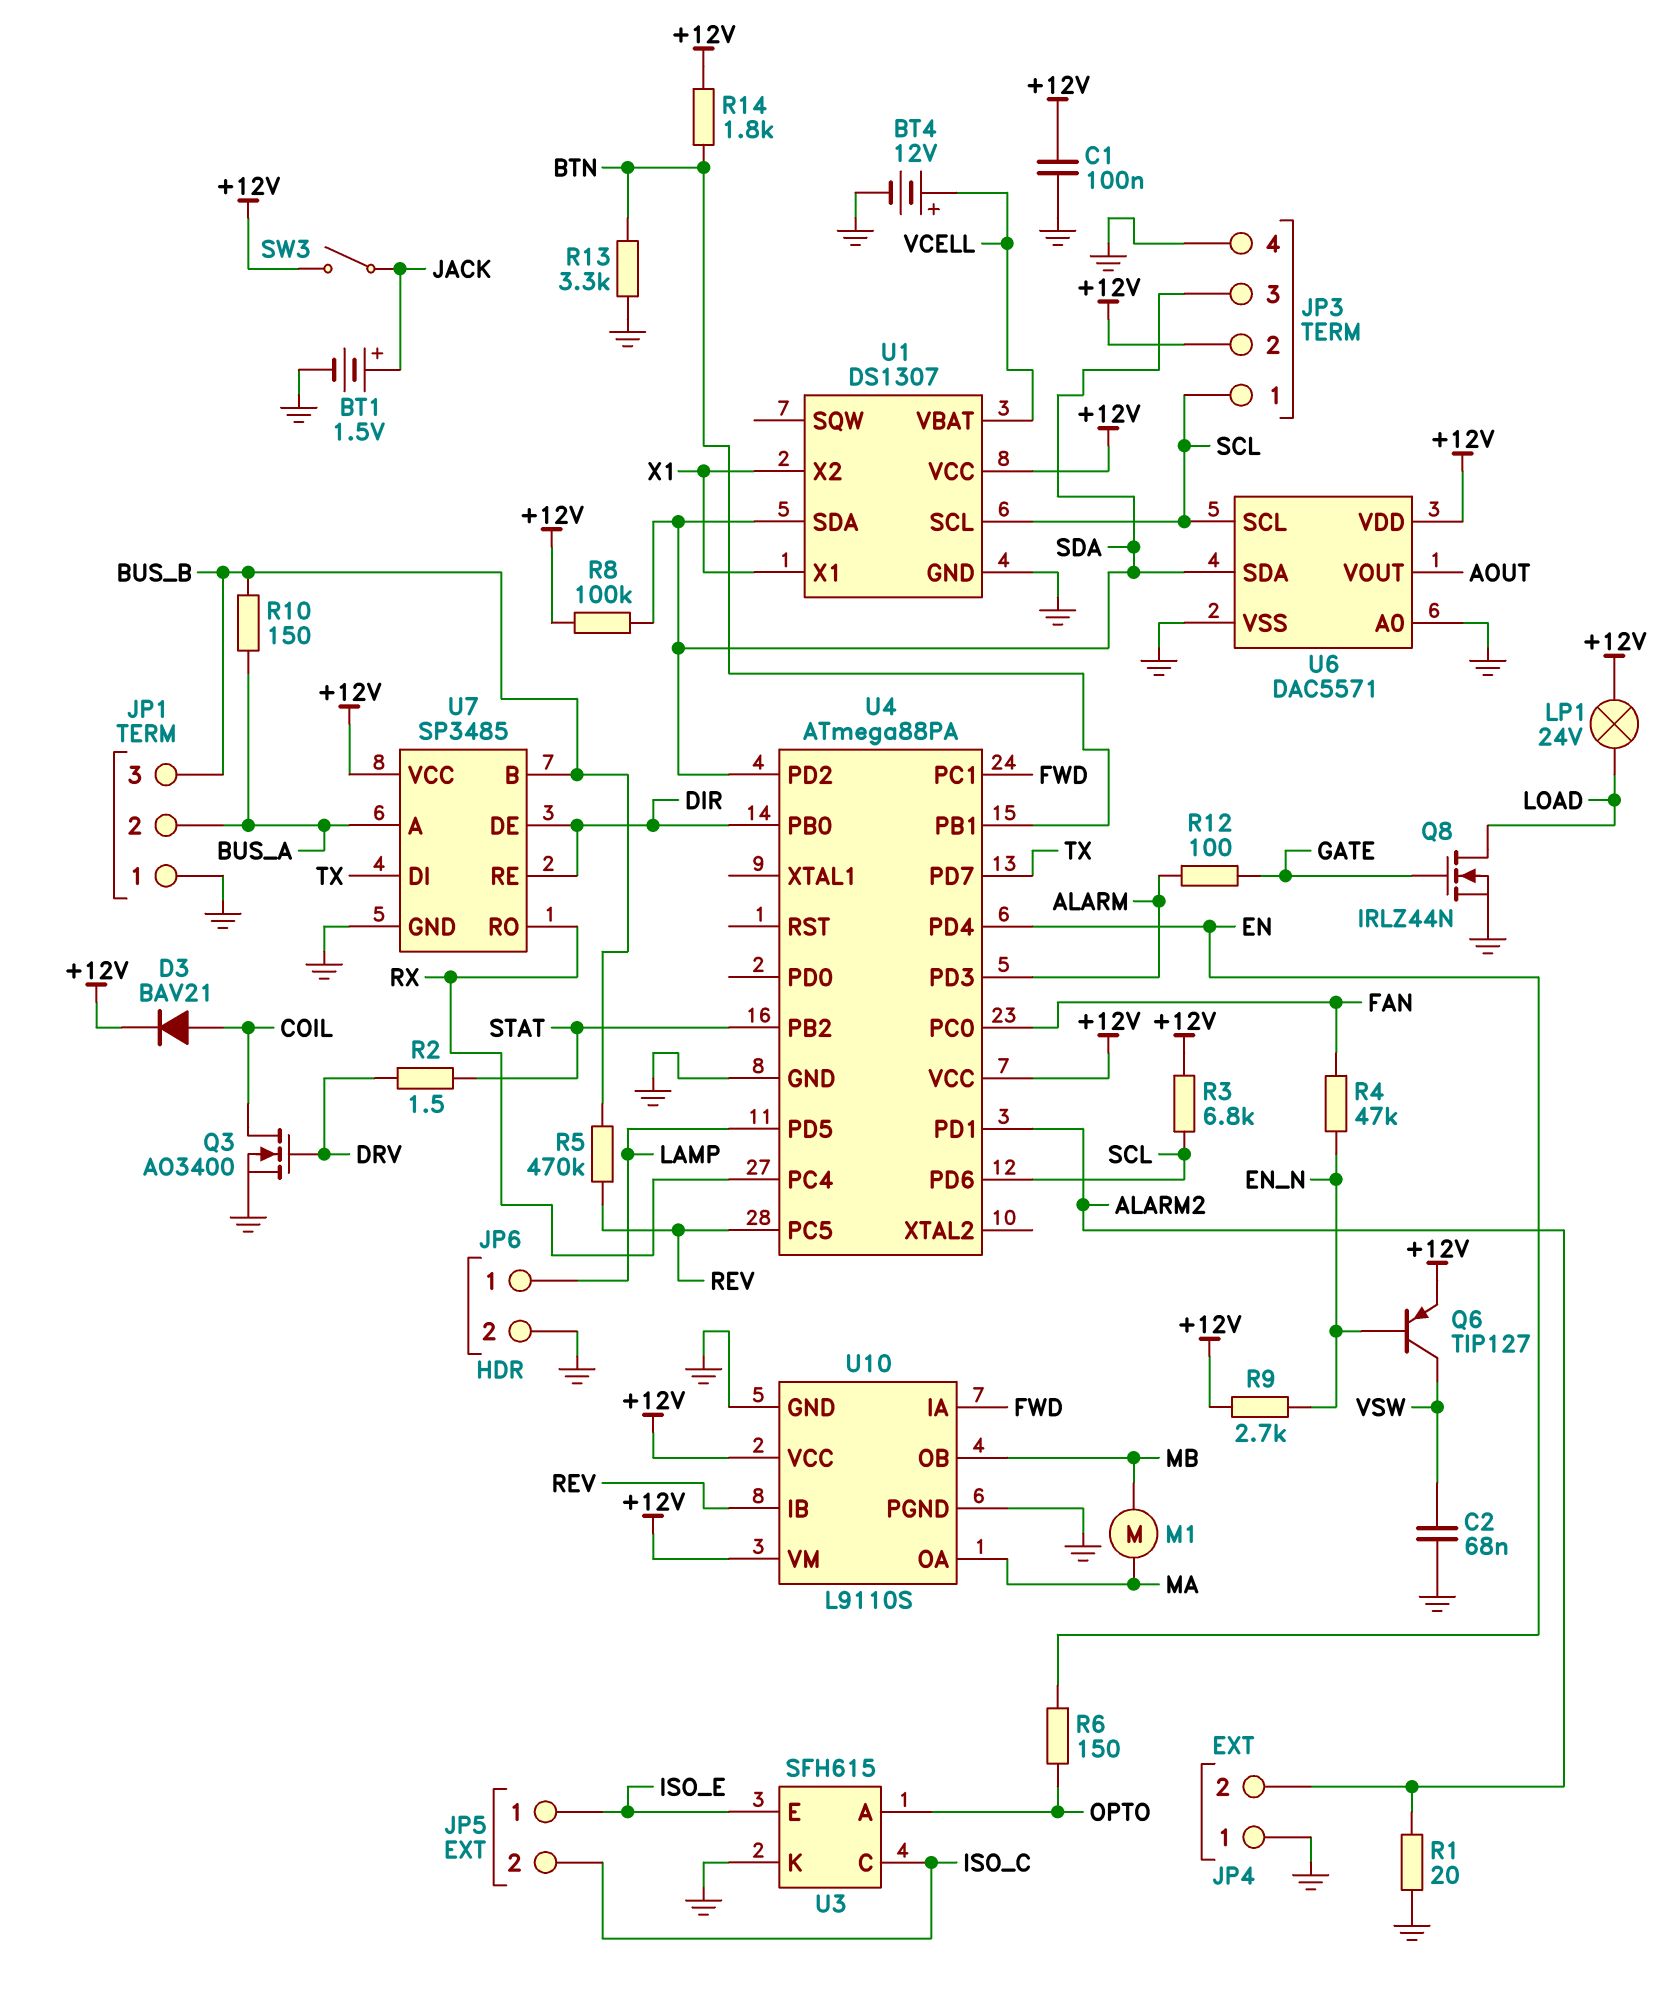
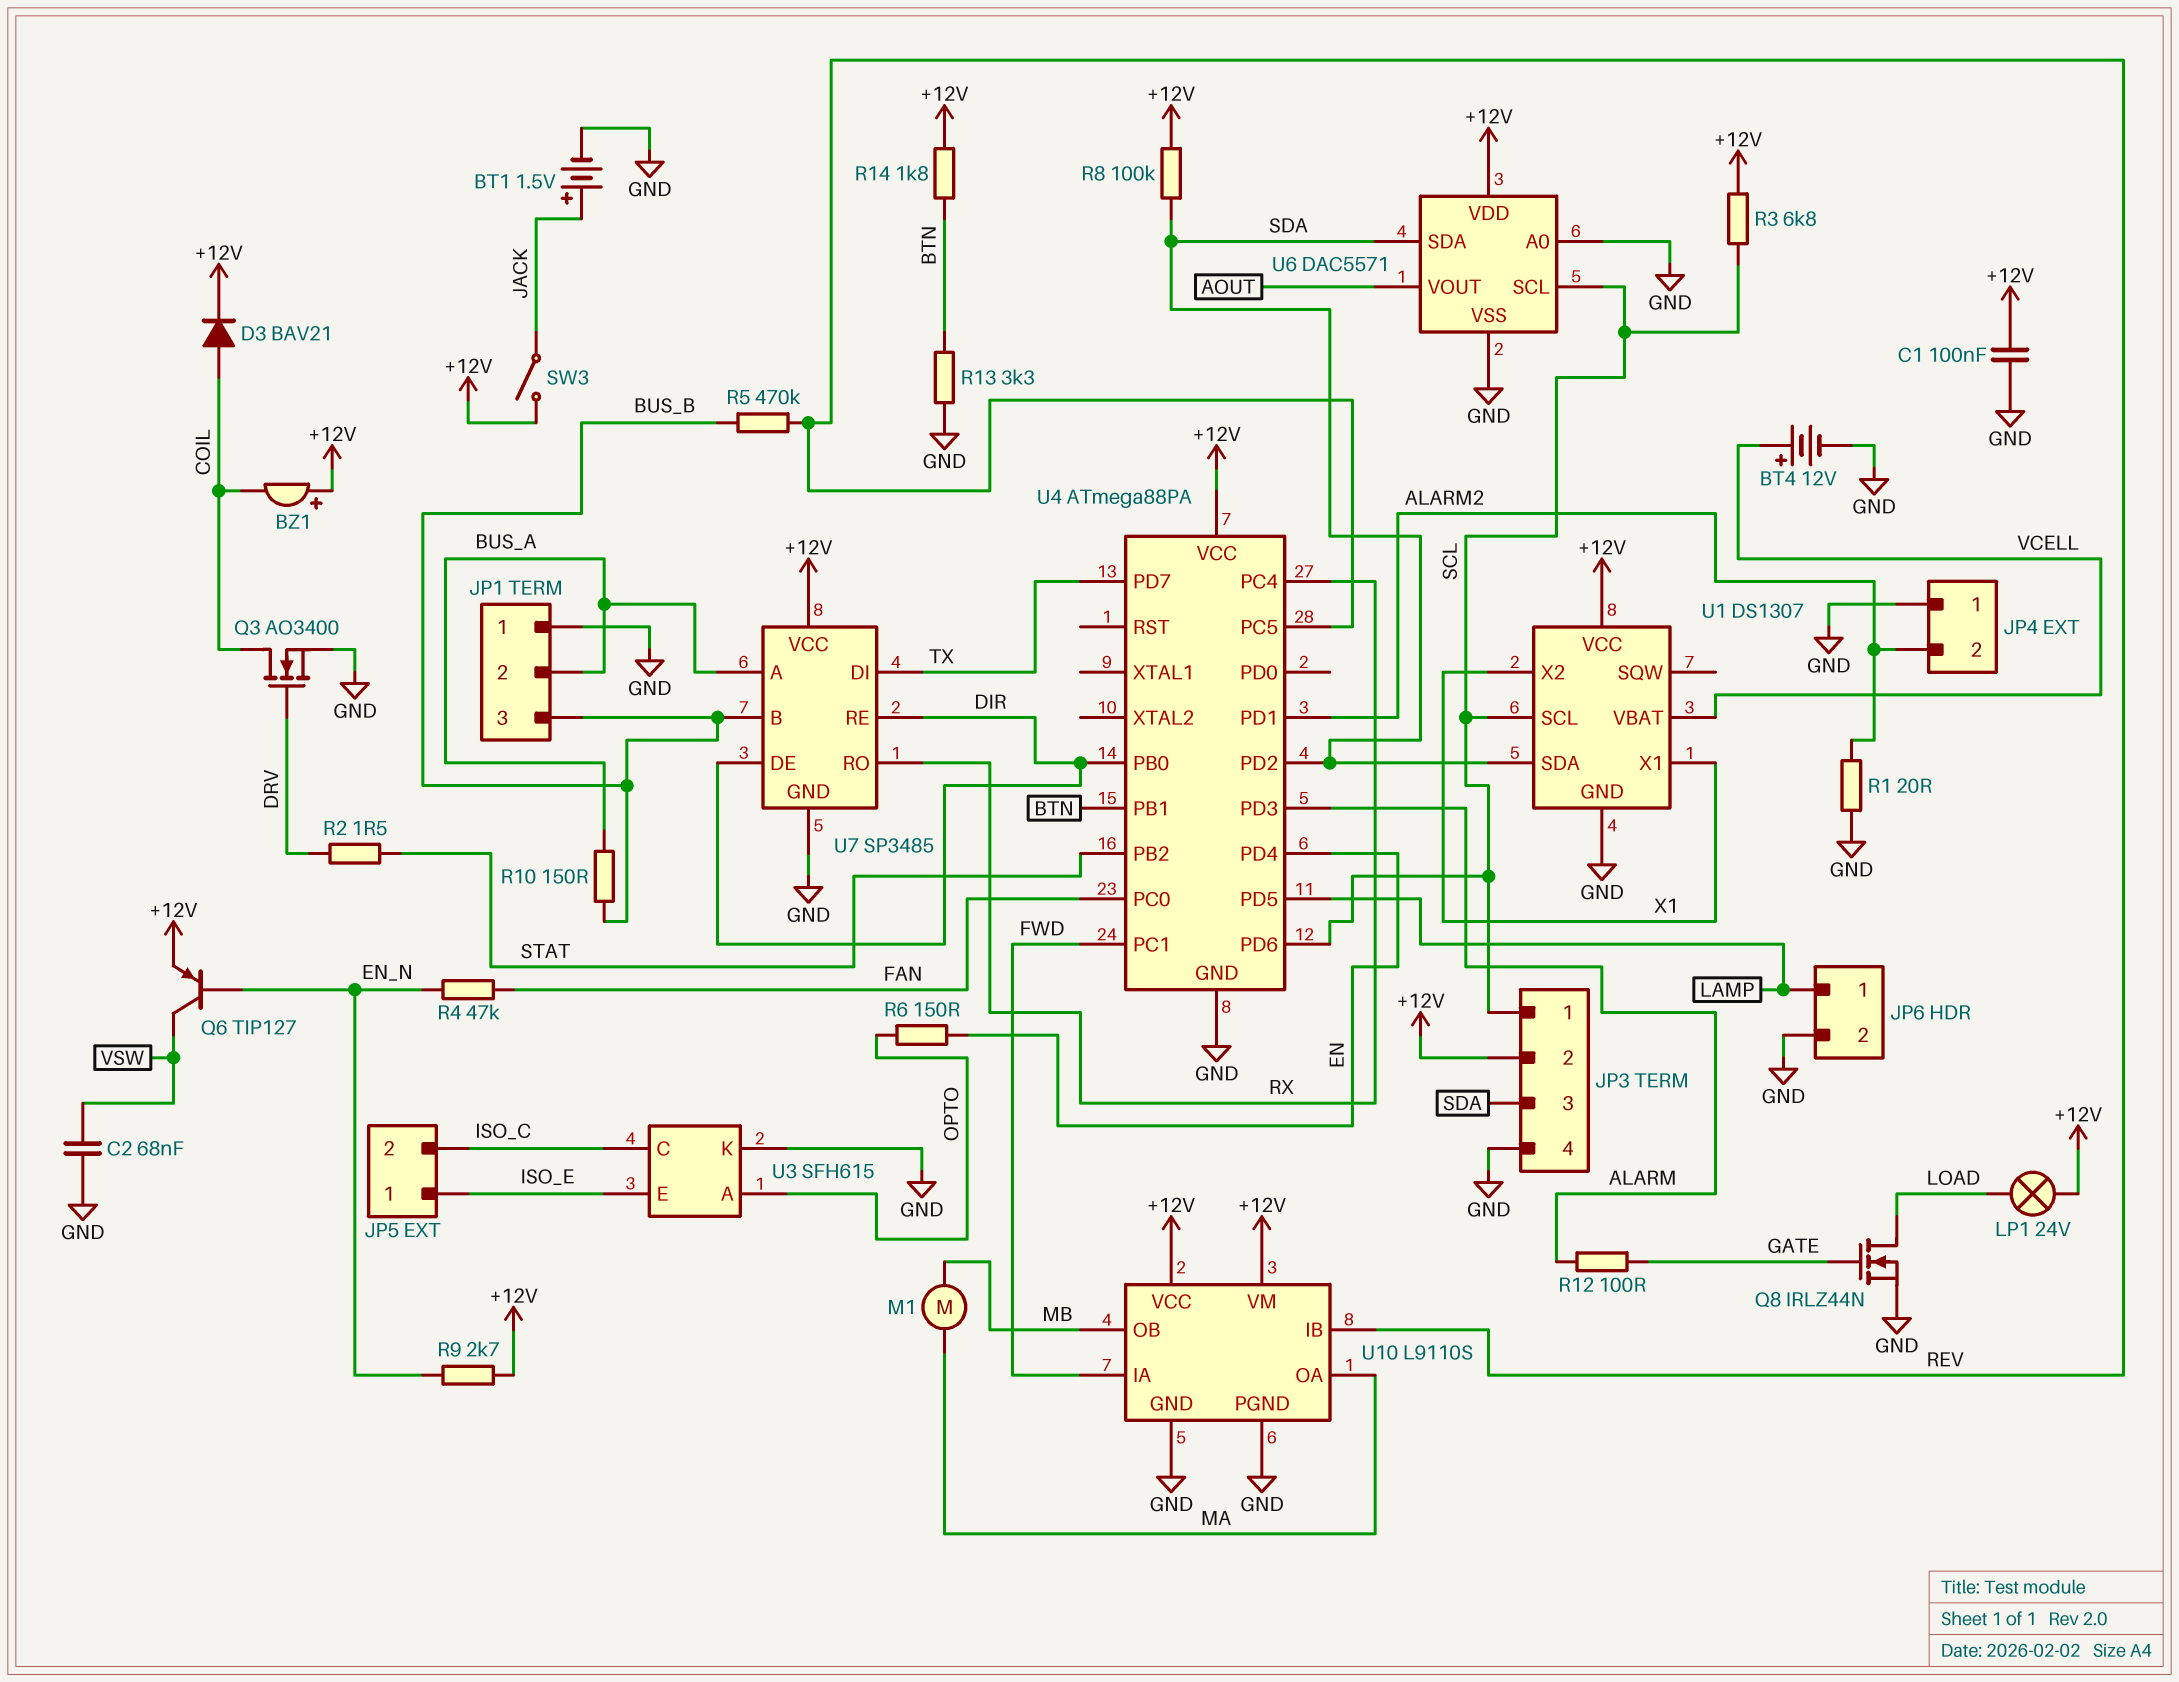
BZ1: none -> buzzer (plus +12V, minus COIL)

